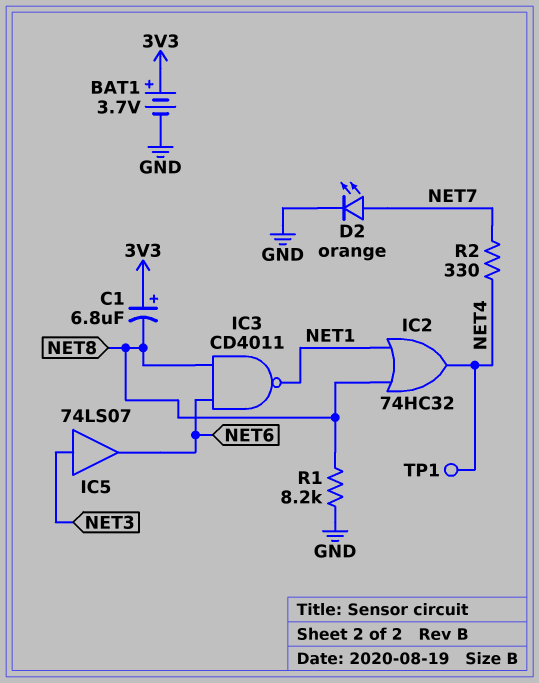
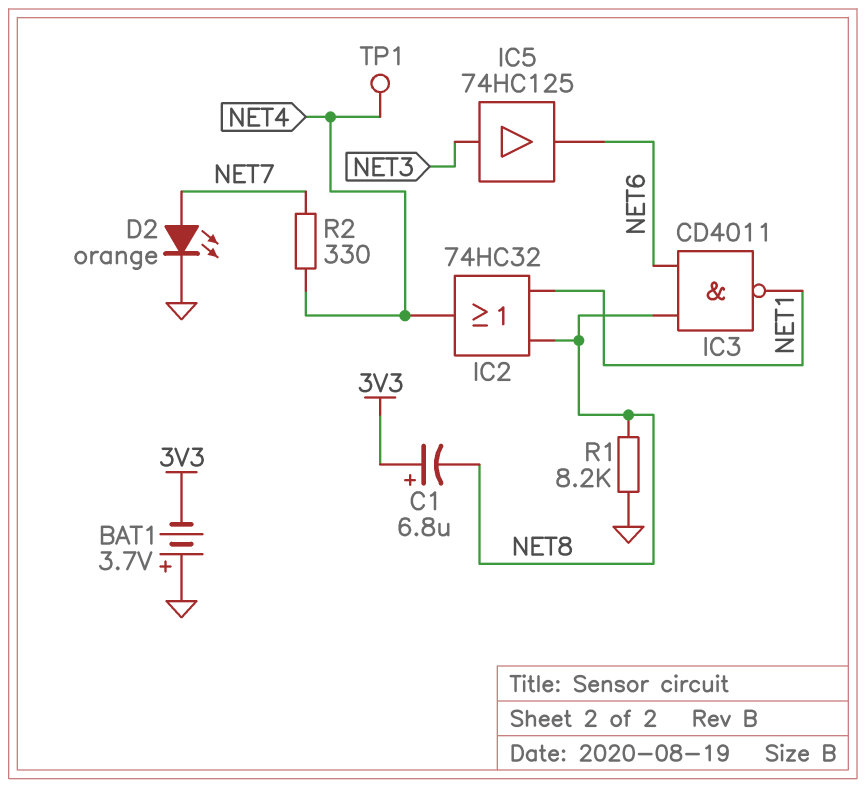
BAT1: 3.7V (plus 3V3, minus GND) -> 3.7V (plus GND, minus 3V3)
IC5: buffer 74LS07 (in NET3, out NET6) -> buffer 74HC125 (in NET3, out NET6)

